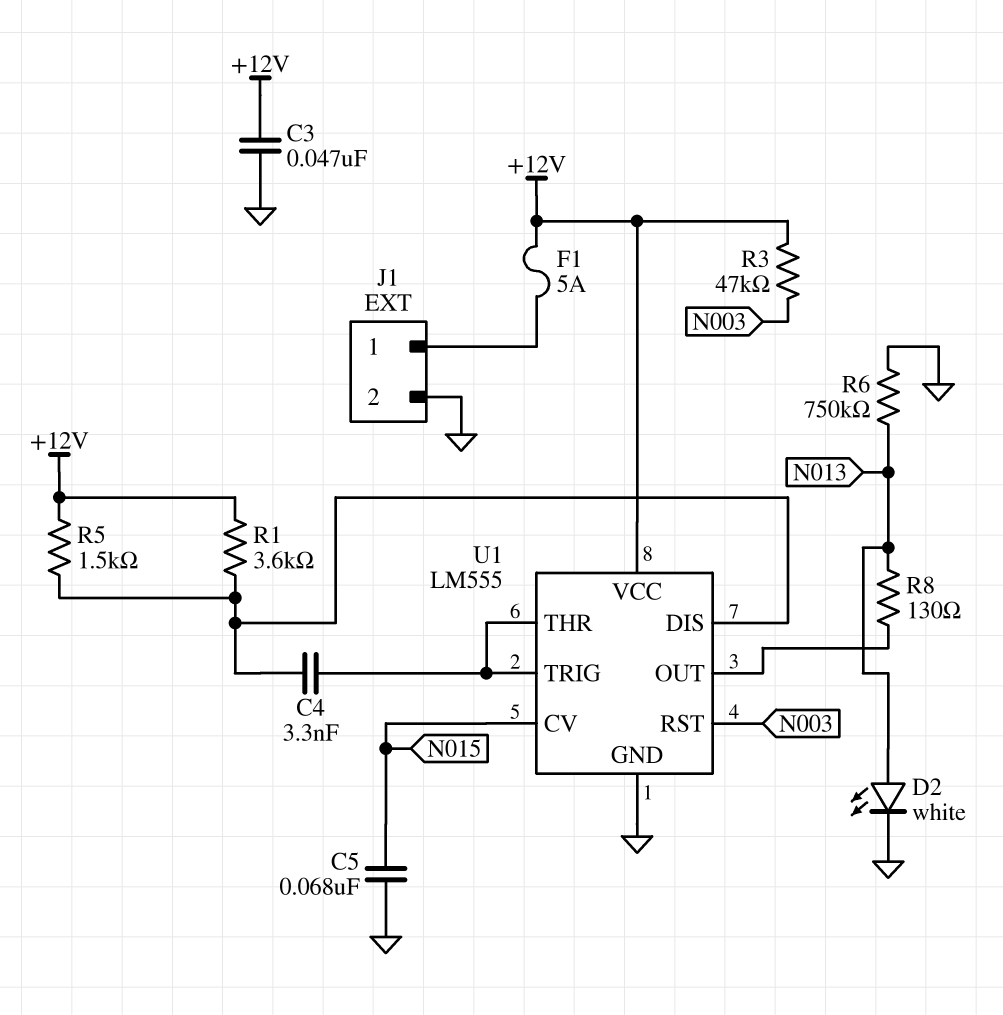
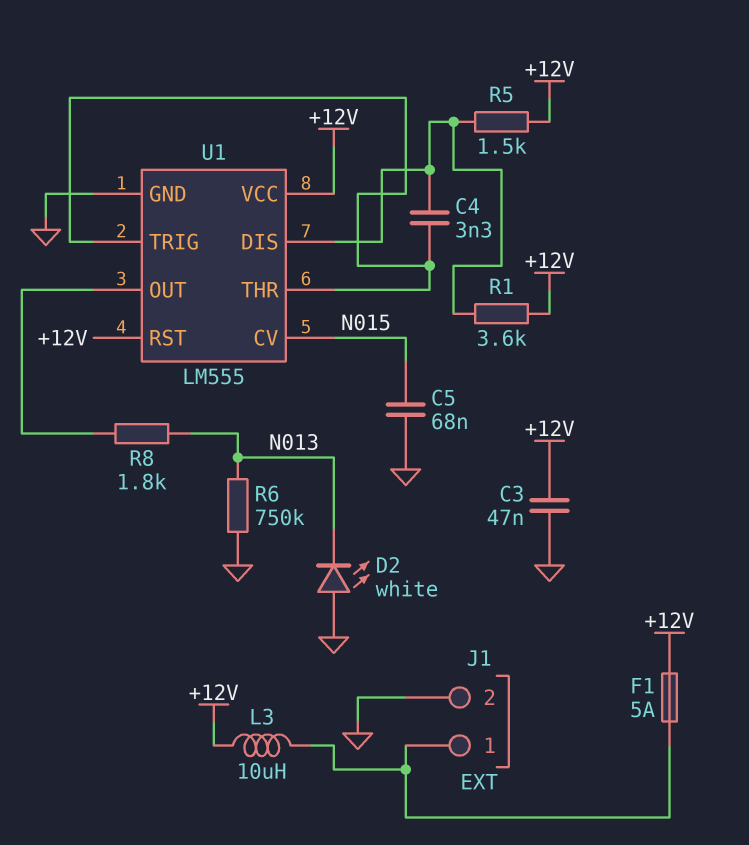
D2: LED white (A N013, K GND) -> LED white (A GND, K N013)
L3: none -> 10uH (+12V, J1/1)
R3: 47k (+12V, N003) -> none
R8: 130 (N013, U1/OUT) -> 1.8k (N013, U1/OUT)
U1 pin RST: N003 -> +12V

